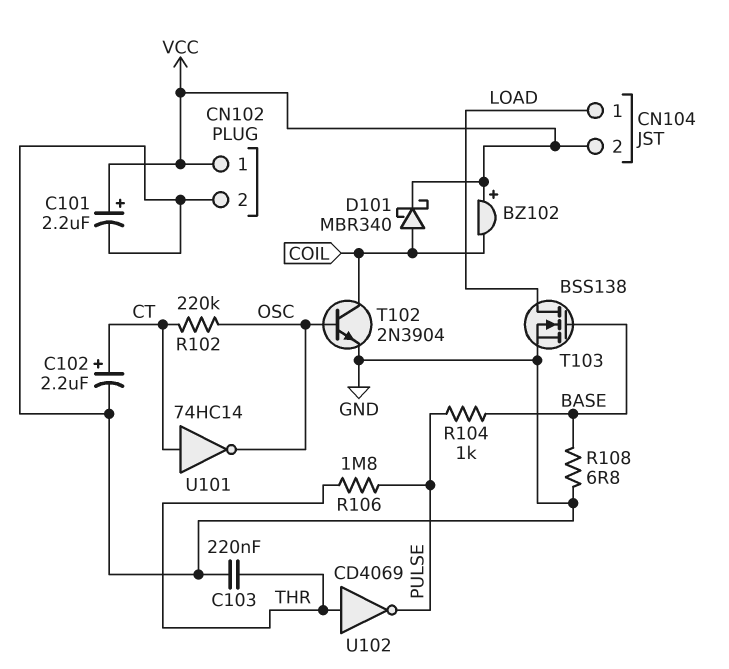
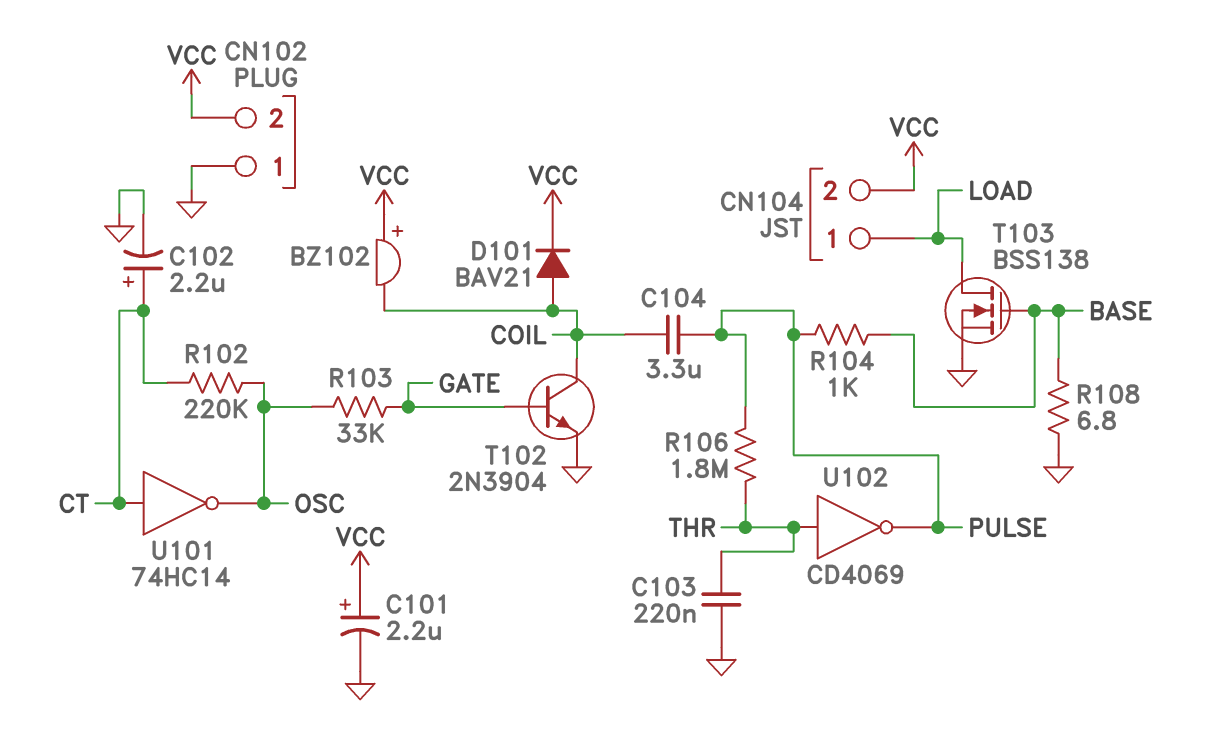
C104: none -> 3.3uF (COIL, PULSE)
CN102 pin 1: VCC -> GND
CN102 pin 2: GND -> VCC
D101: schottky MBR340 (A COIL, K VCC) -> diode BAV21 (A COIL, K VCC)
R103: none -> 33k (GATE, OSC)
T102: NPN 2N3904 (B OSC, C COIL, E GND) -> NPN 2N3904 (B GATE, C COIL, E GND)

